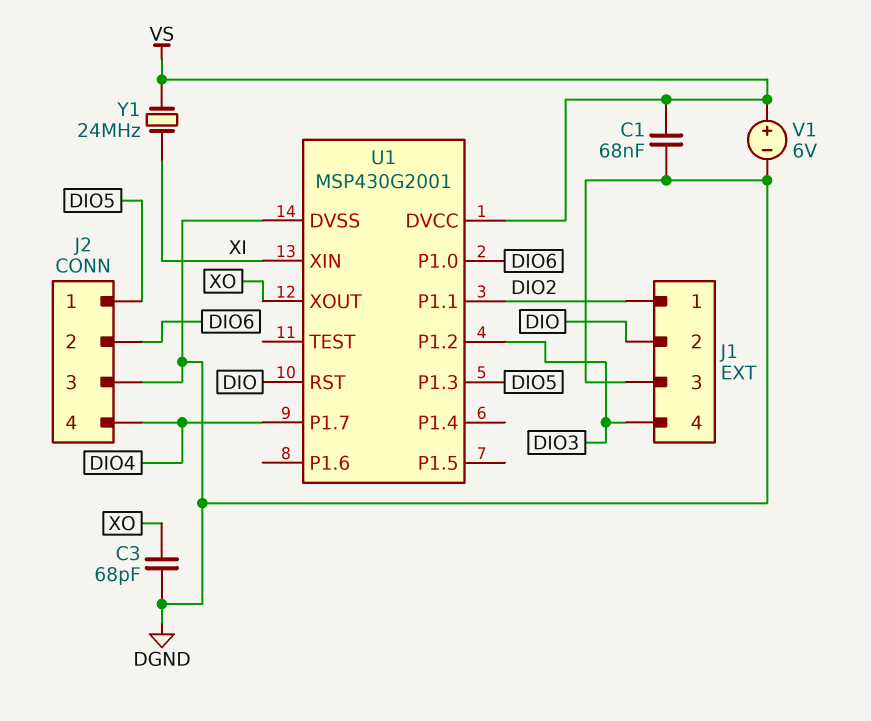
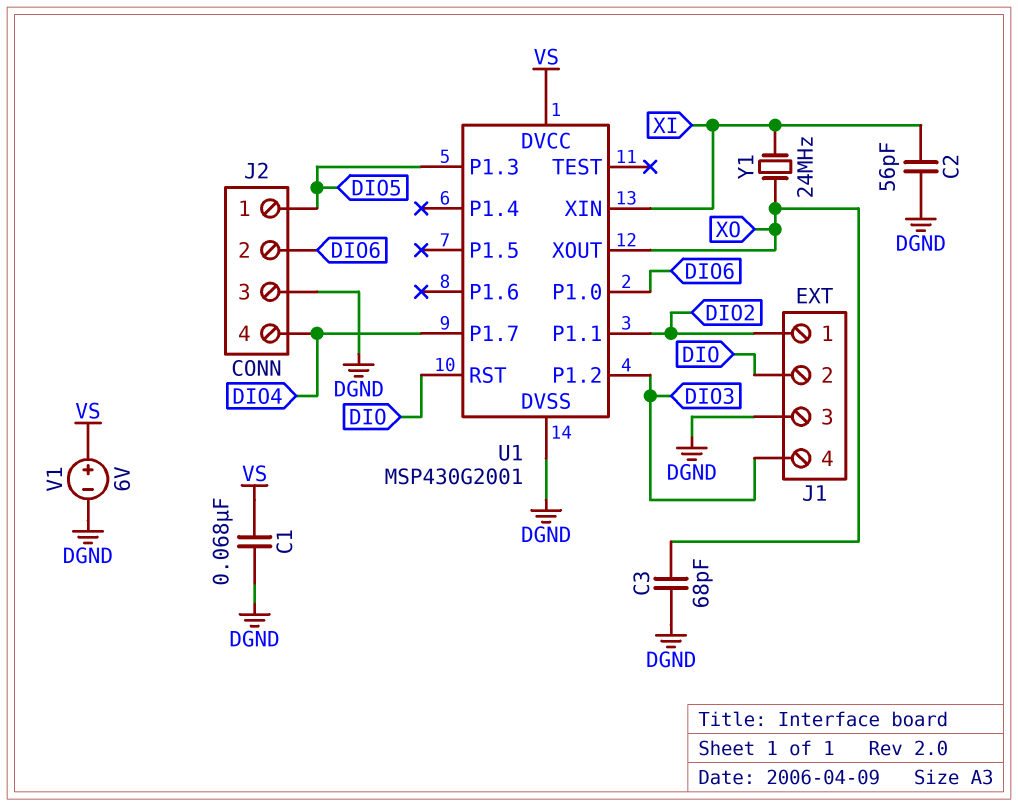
C2: none -> 56pF (DGND, XI)
Y1: 24MHz (VS, XI) -> 24MHz (XI, XO)

